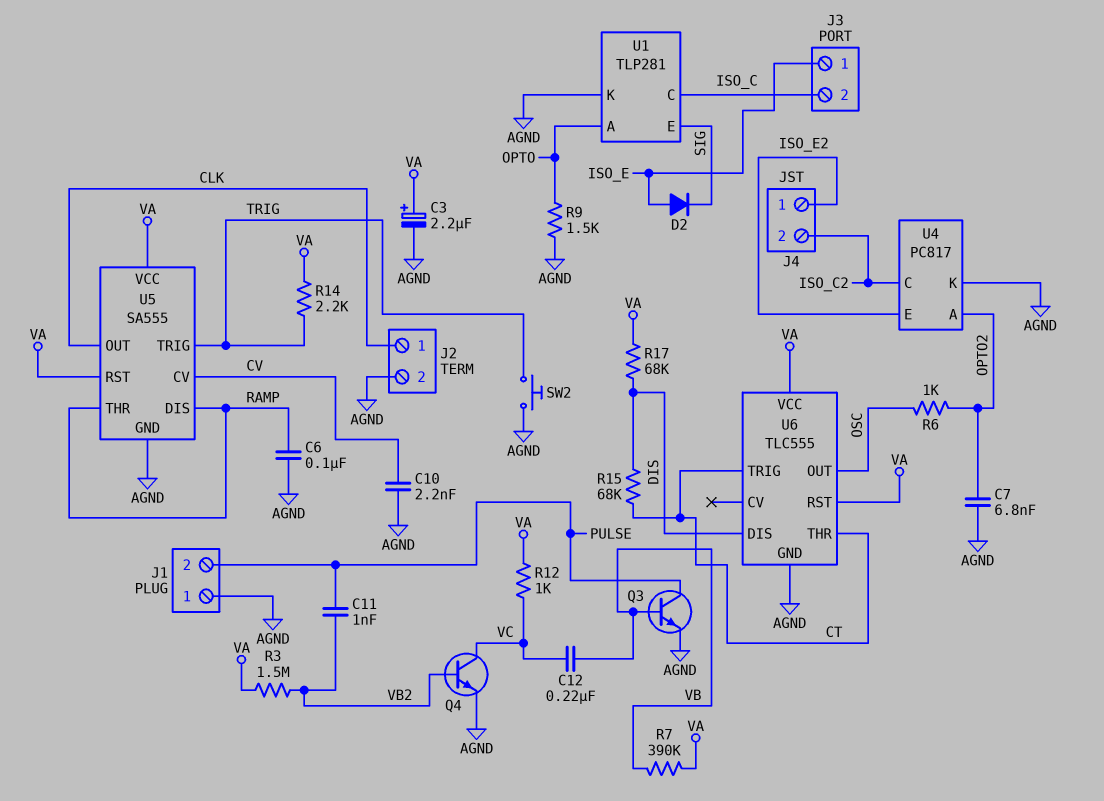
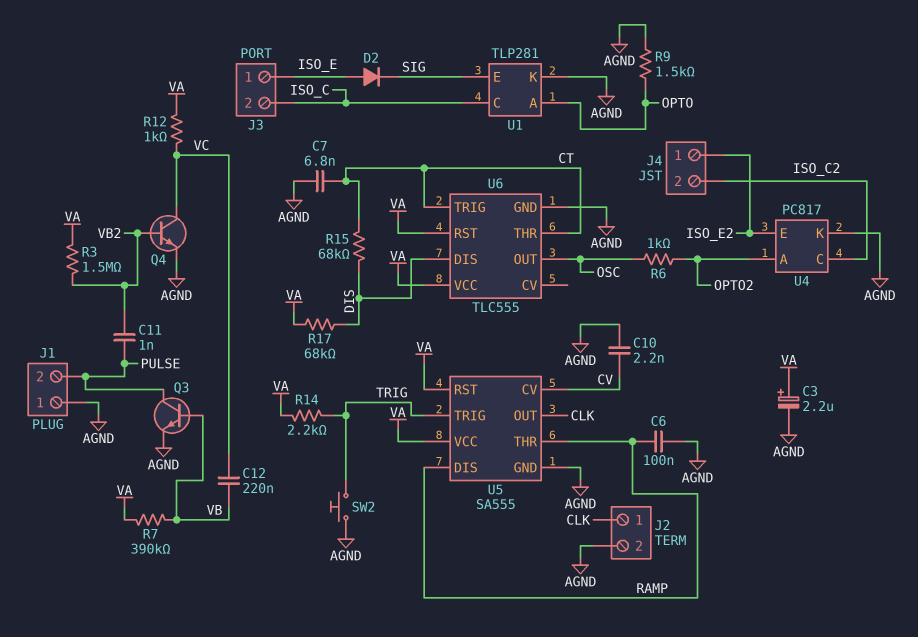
C7: 6.8nF (AGND, OPTO2) -> 6.8nF (AGND, CT)

